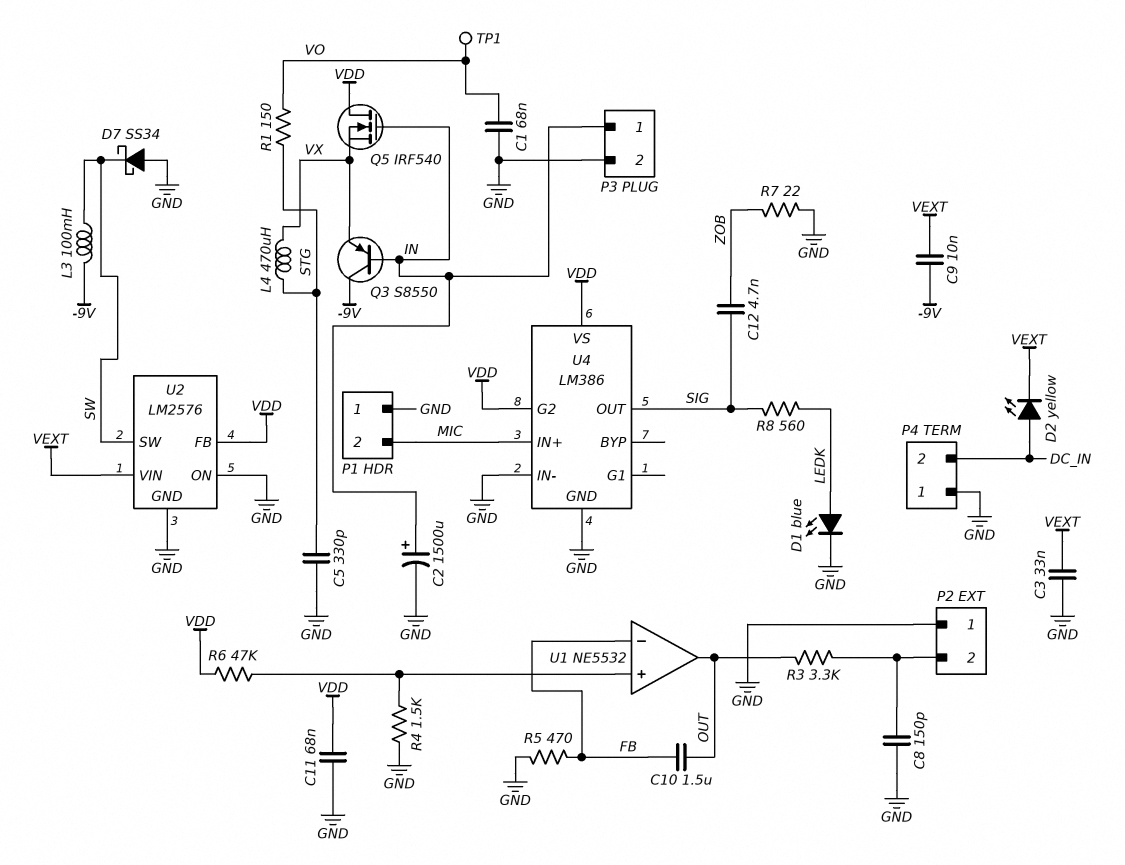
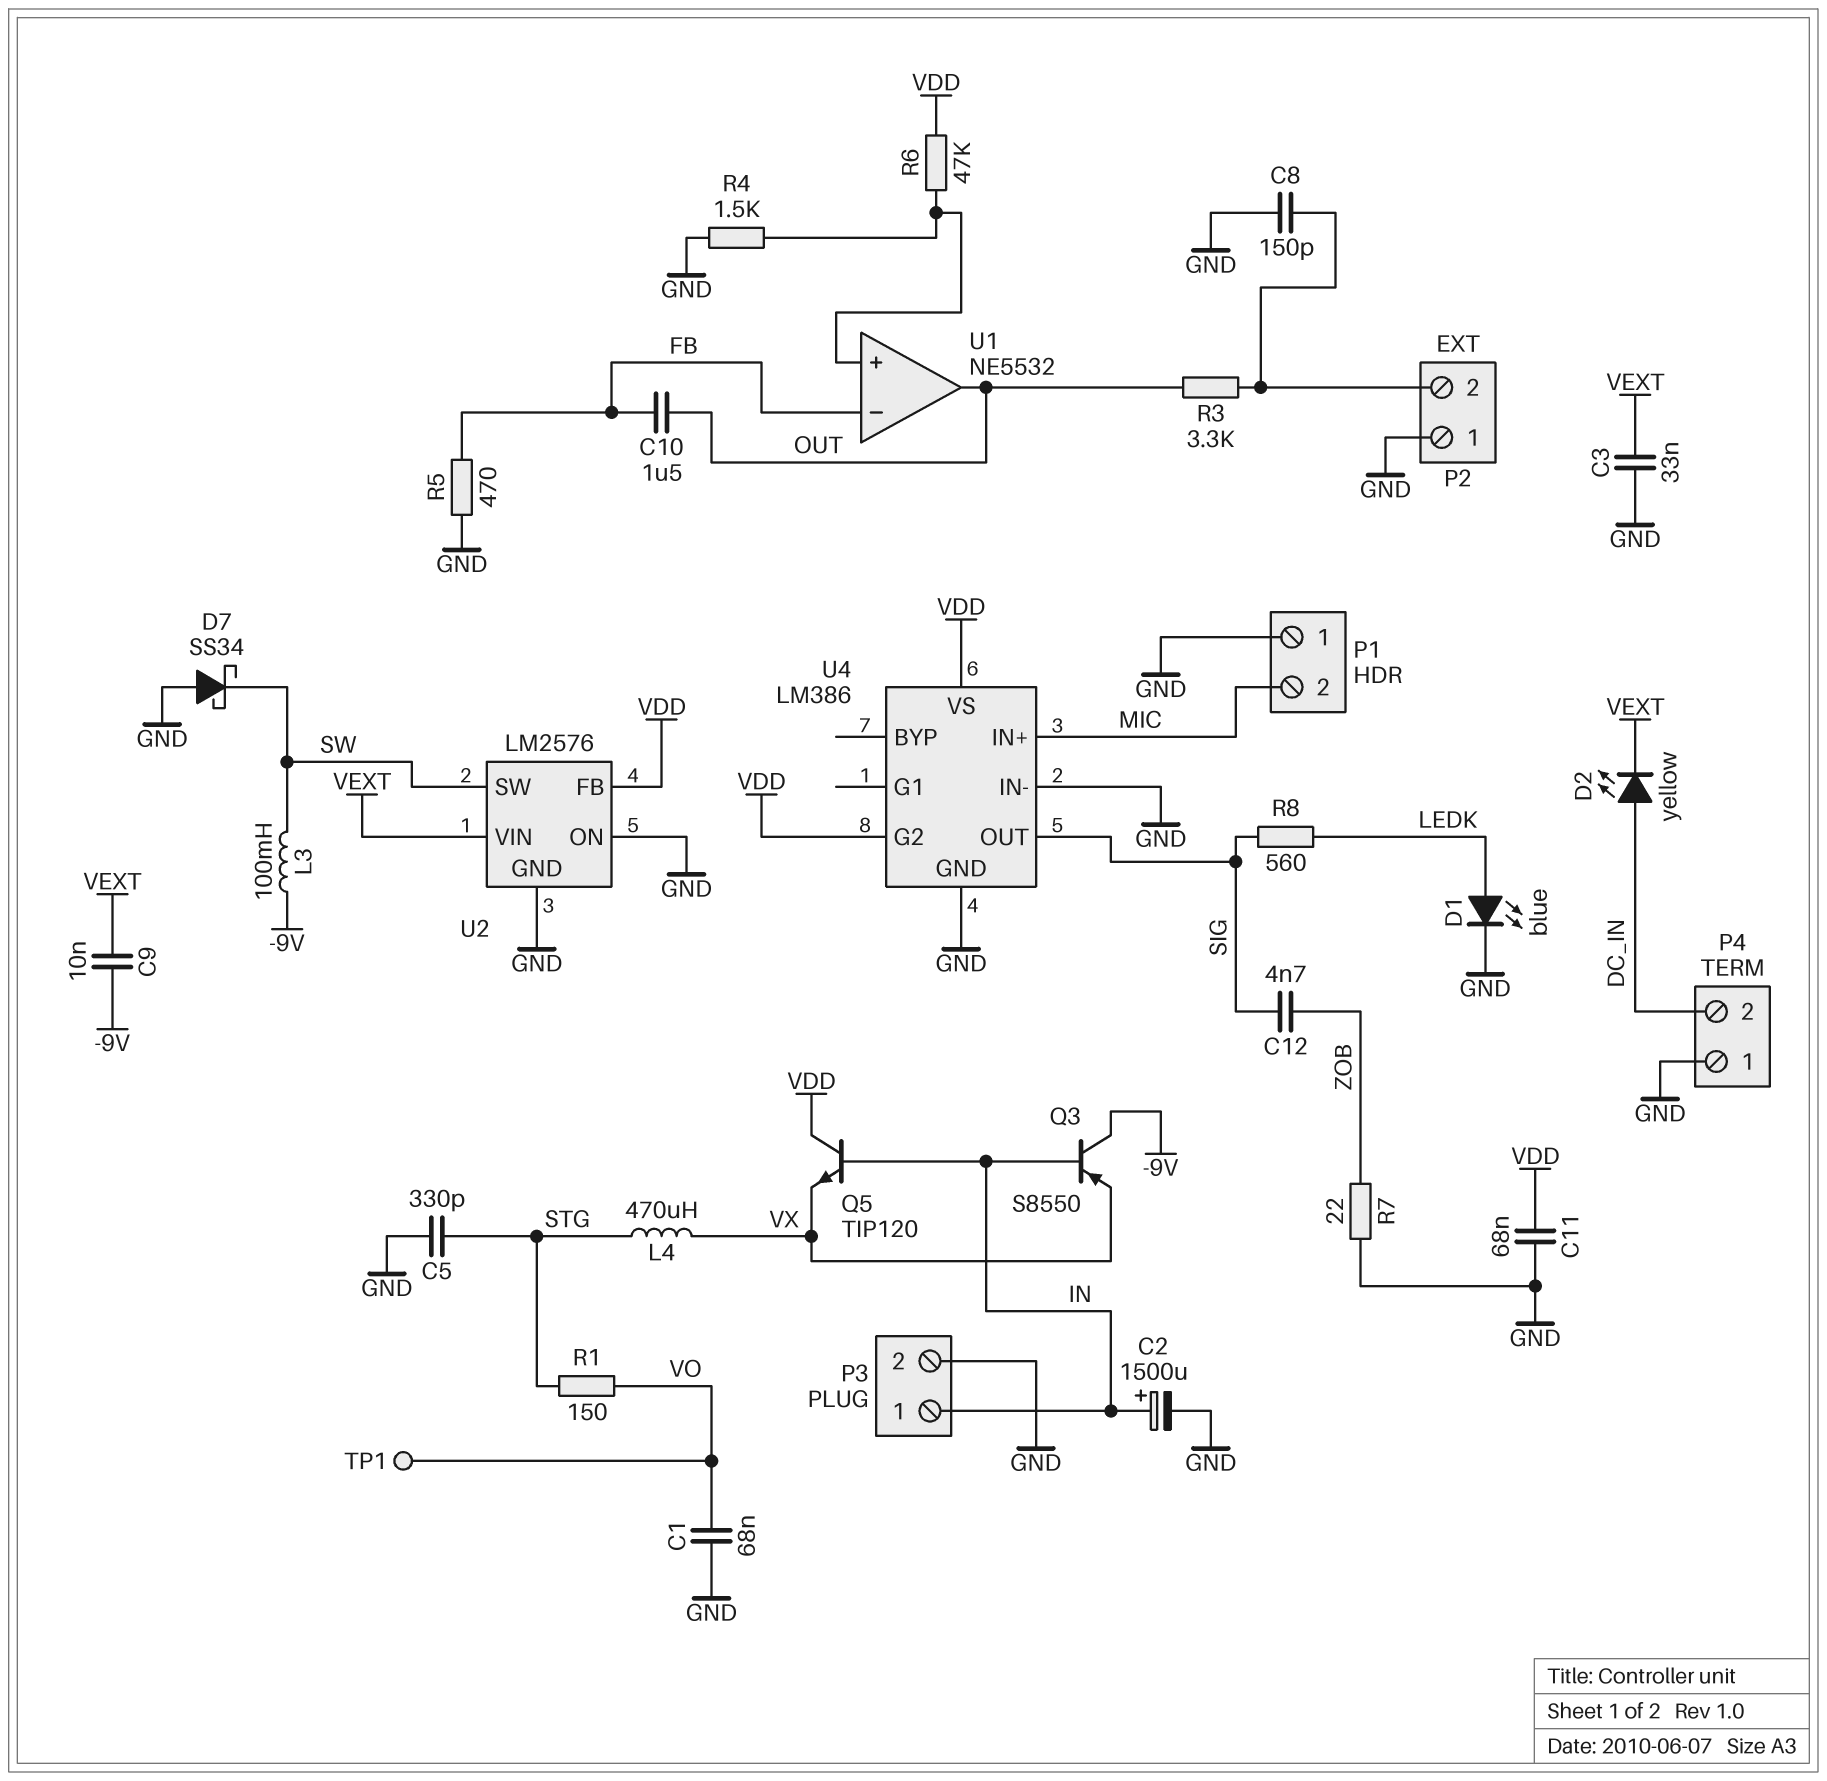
Q5: NMOS IRF540 (G IN, D VDD, S VX) -> NPN TIP120 (B IN, C VDD, E VX)

